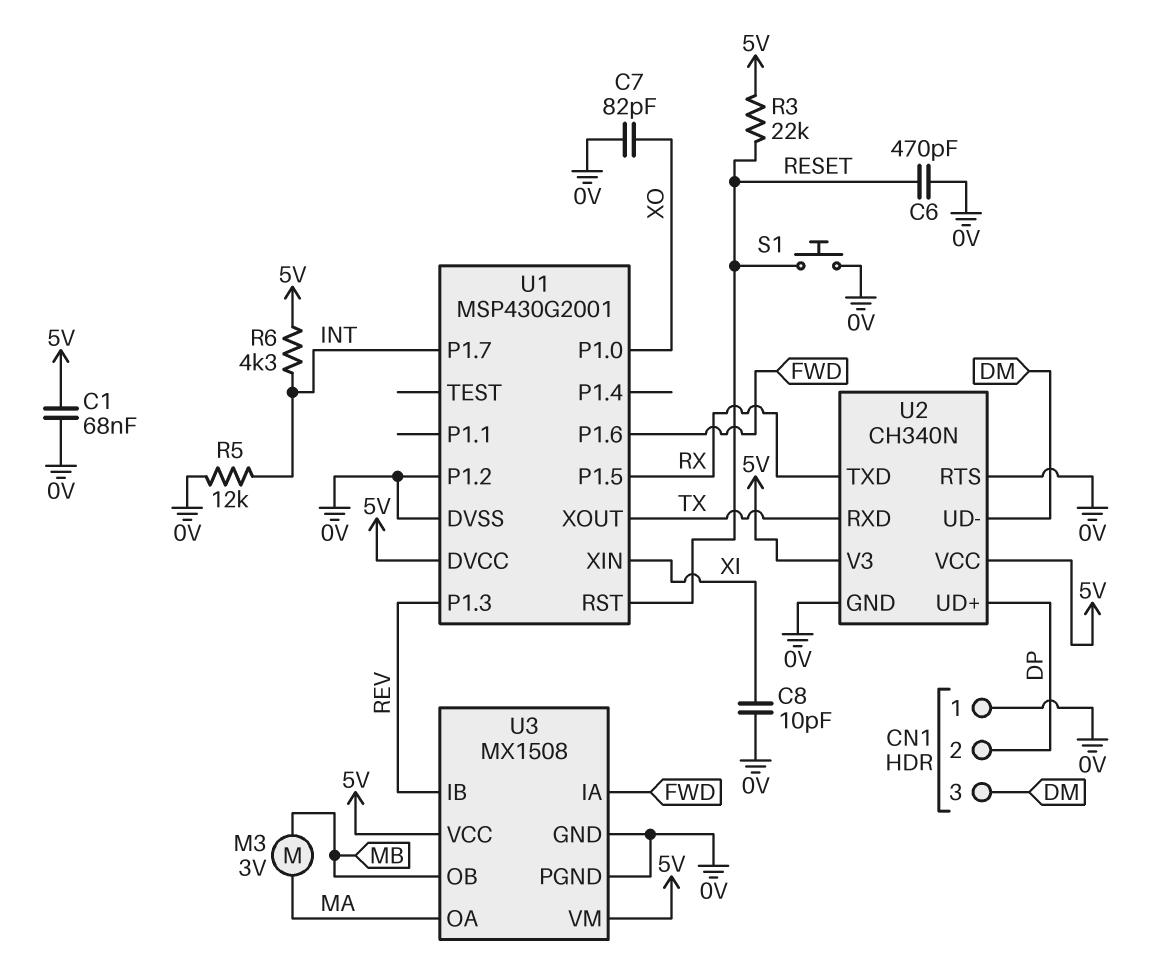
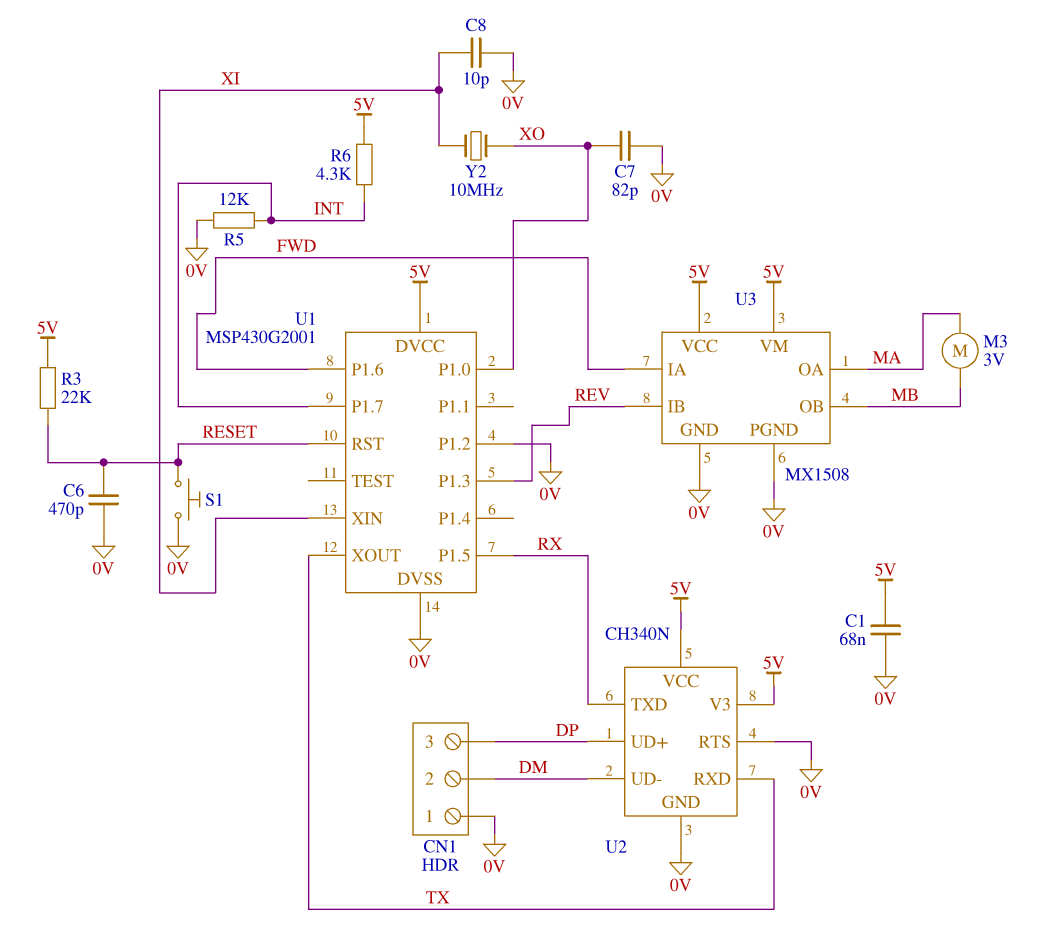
CN1 pin 2: DP -> DM
CN1 pin 3: DM -> DP
Y2: none -> 10MHz (XI, XO)

